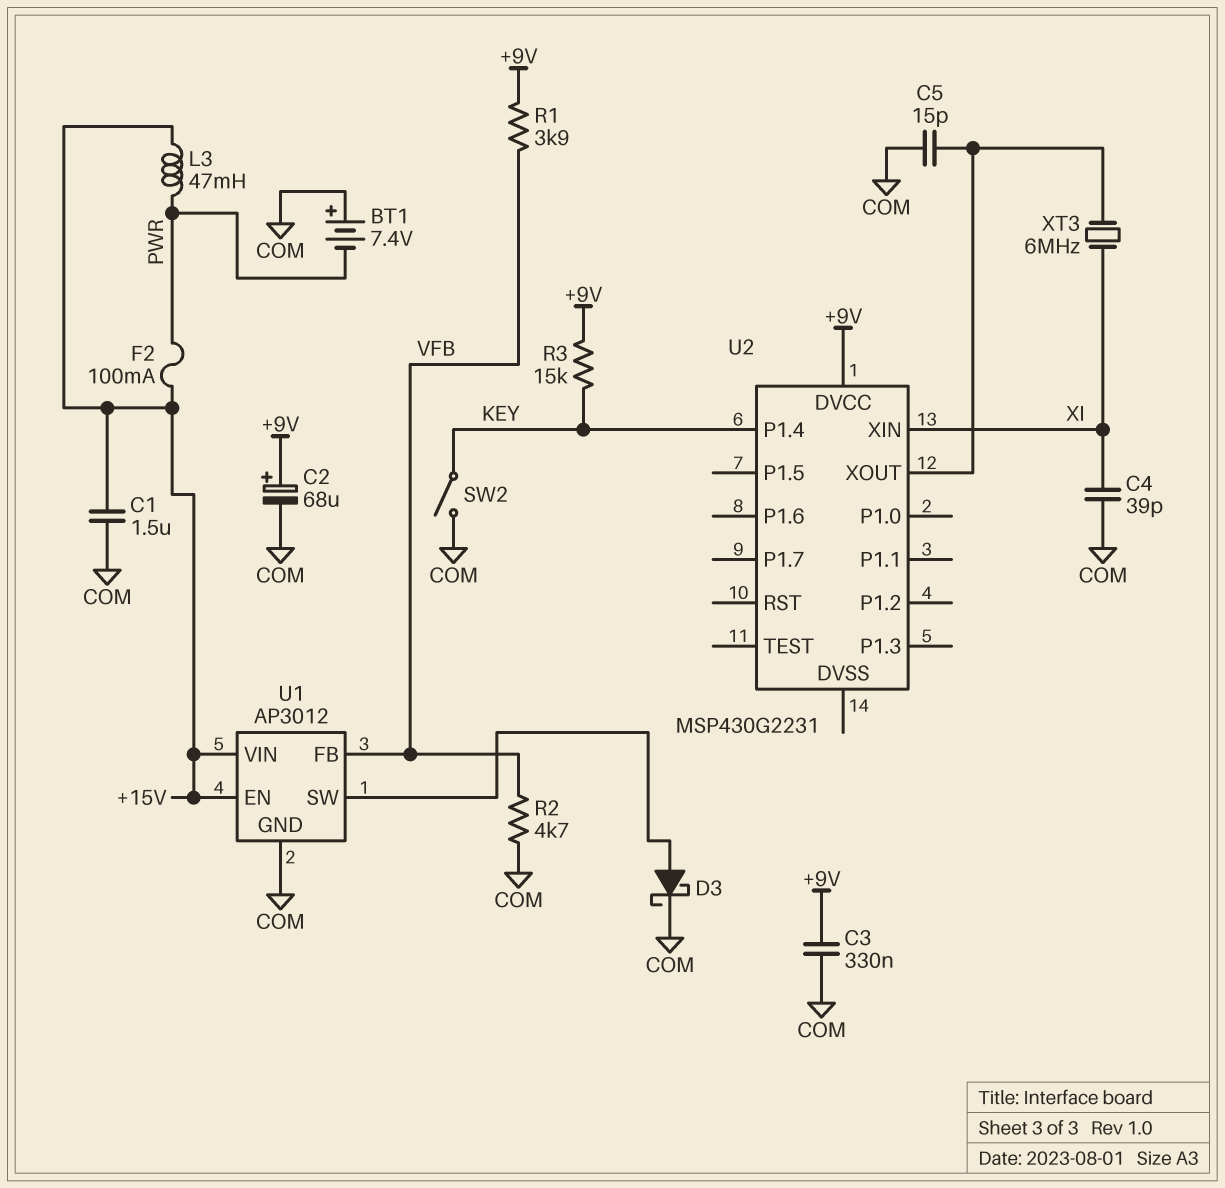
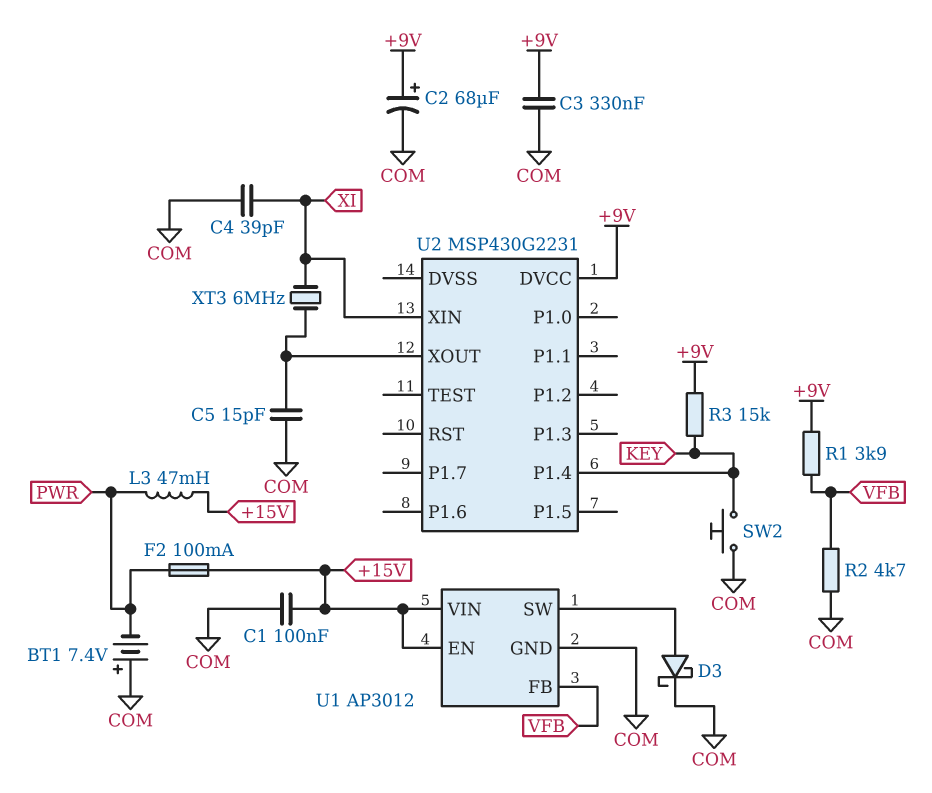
C1: 1.5uF (+15V, COM) -> 100nF (+15V, COM)
SW2: switch (COM, KEY) -> button (COM, KEY)

